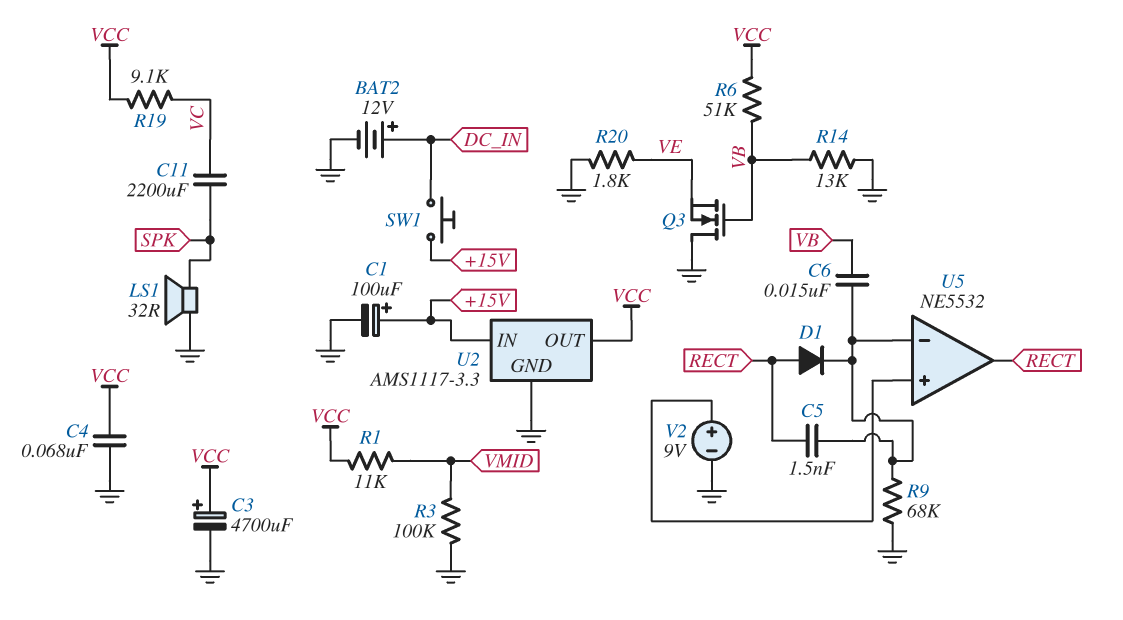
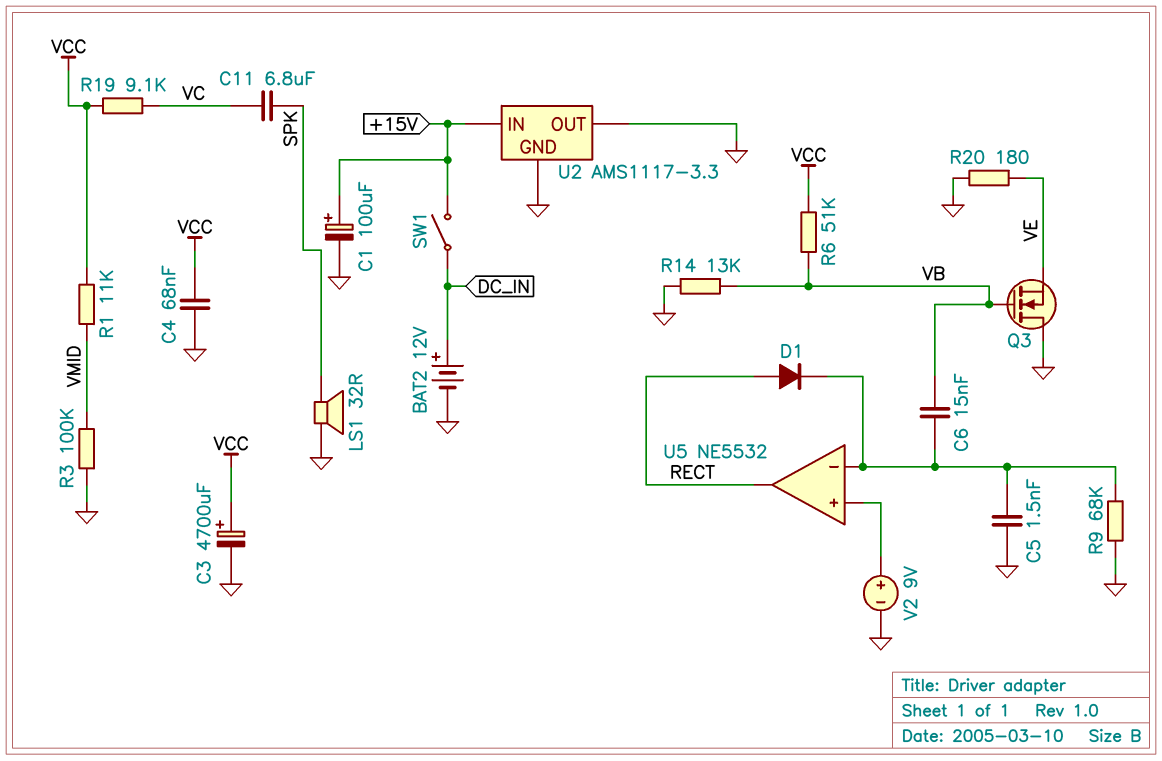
C5: 1.5nF (RECT, U5/in-) -> 1.5nF (GND, U5/in-)
C11: 2200uF (SPK, VC) -> 6.8uF (SPK, VC)
R20: 1.8k (GND, VE) -> 180 (GND, VE)
SW1: button (+15V, DC_IN) -> switch (+15V, DC_IN)
U2 pin OUT: VCC -> GND

